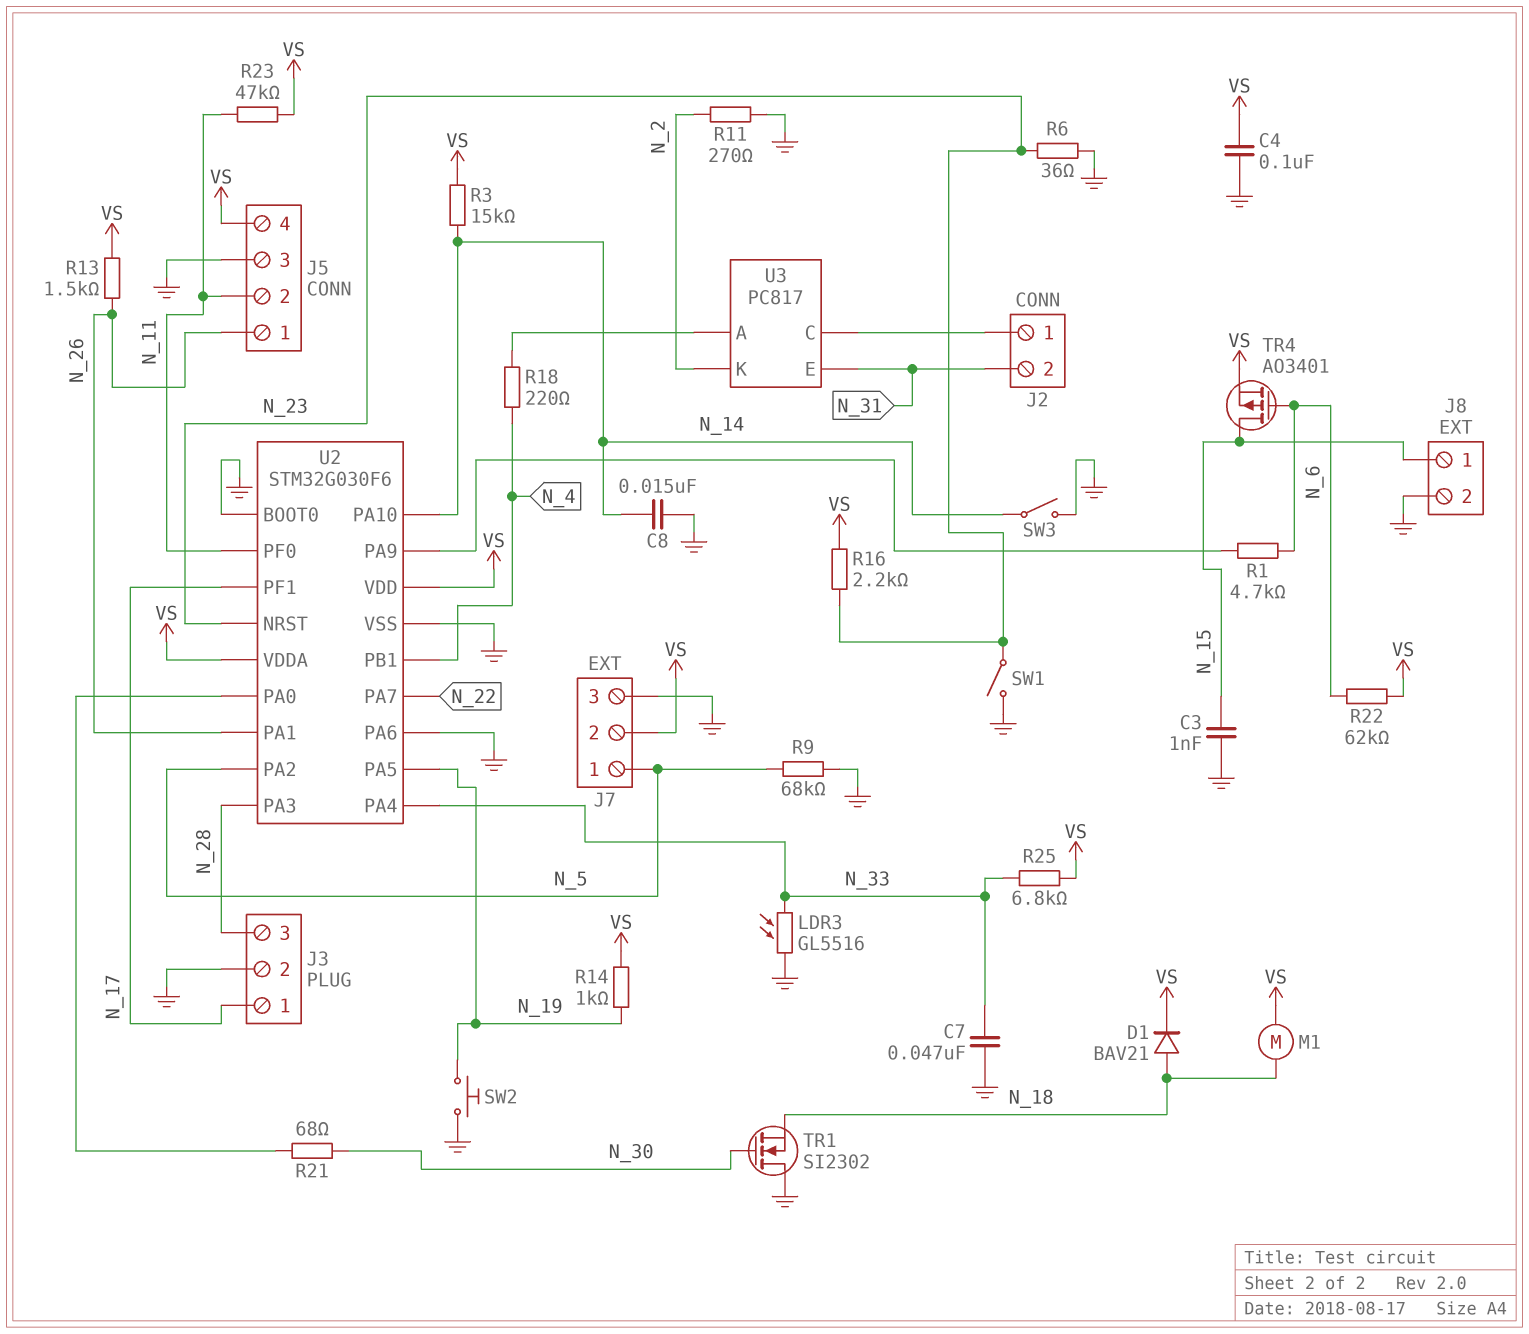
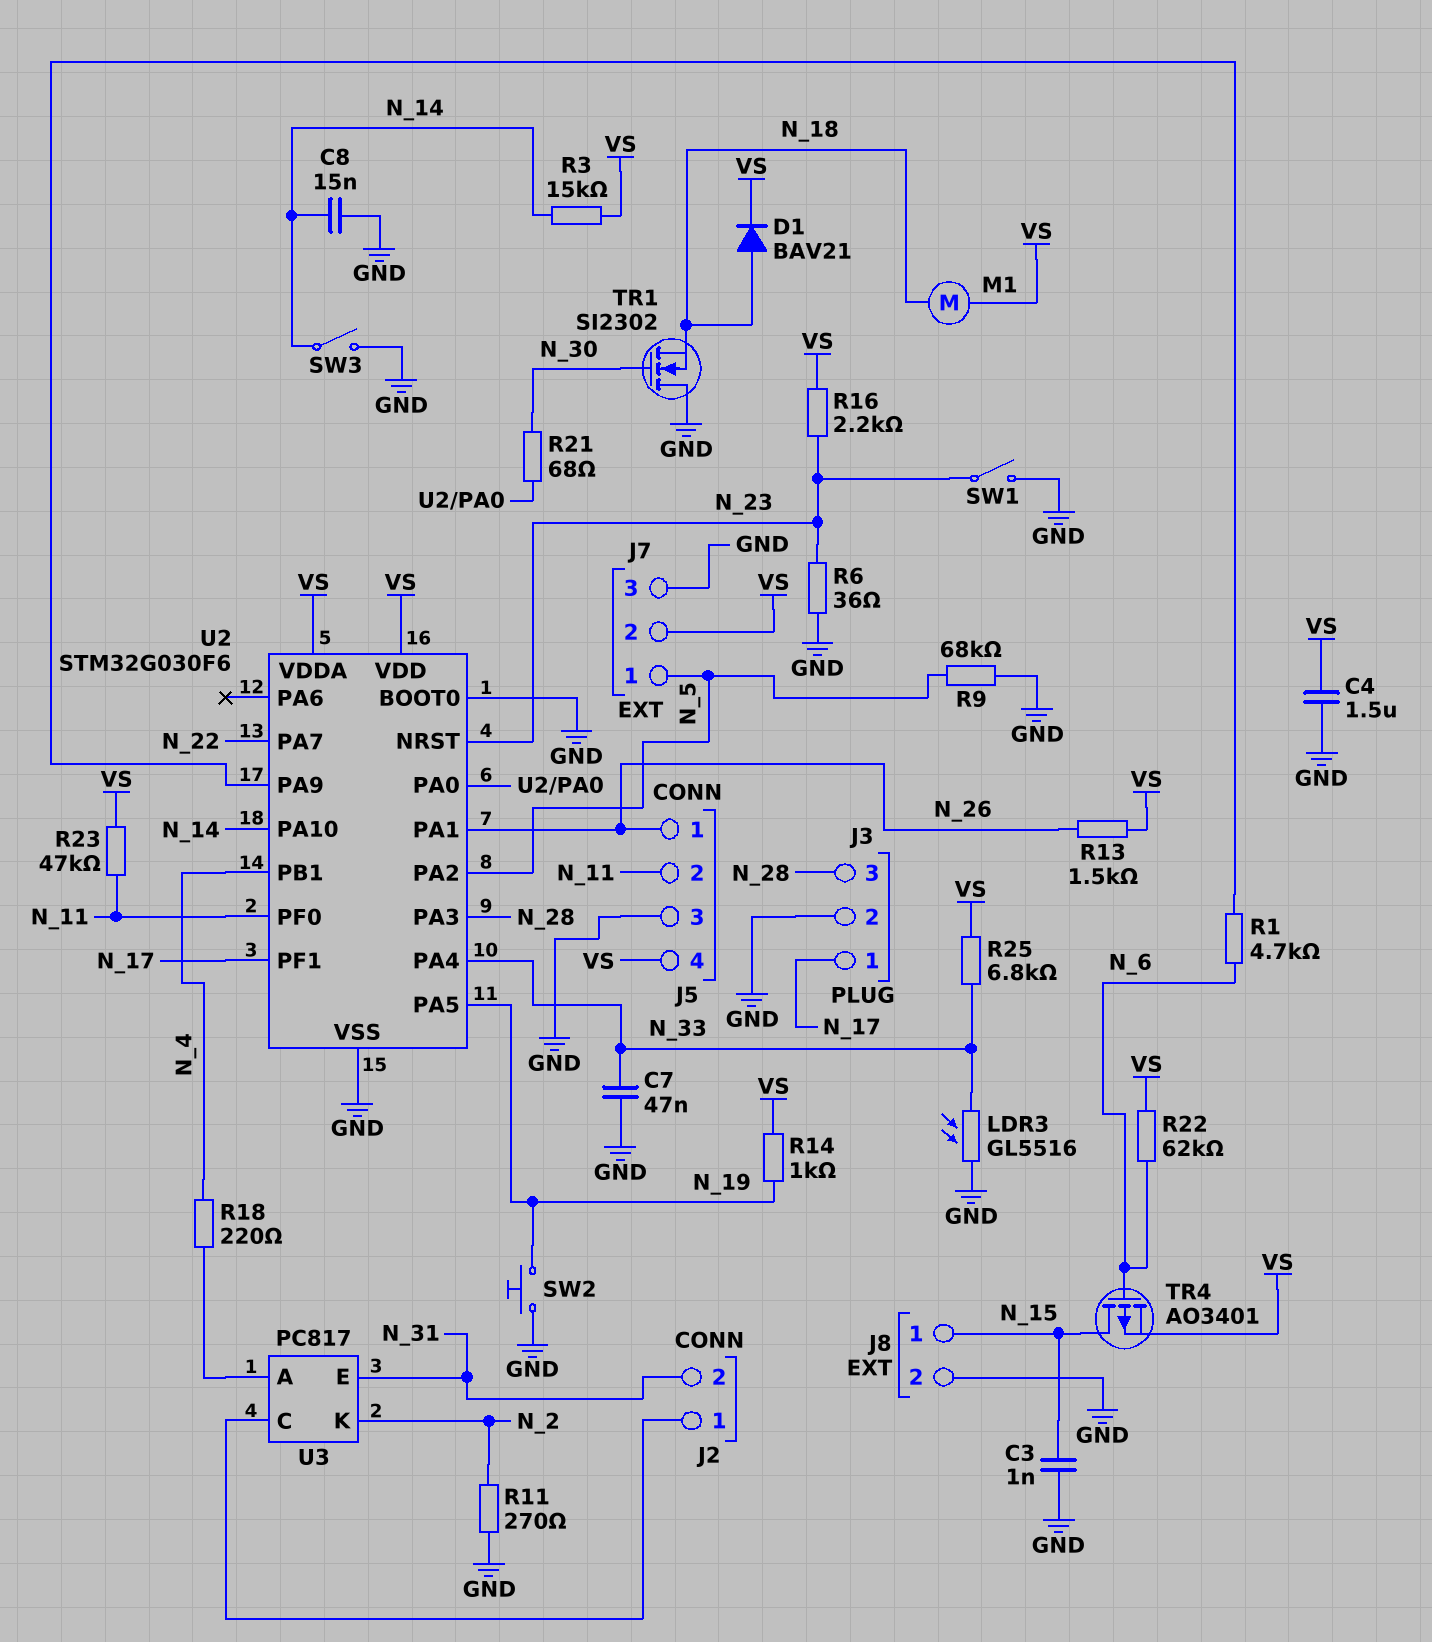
C4: 100nF (GND, VS) -> 1.5uF (GND, VS)
U2 pin PA6: GND -> none

